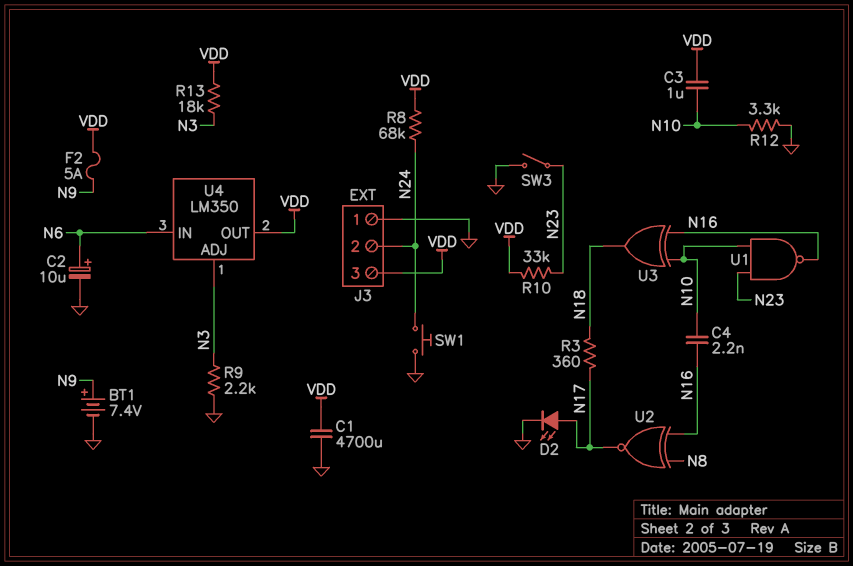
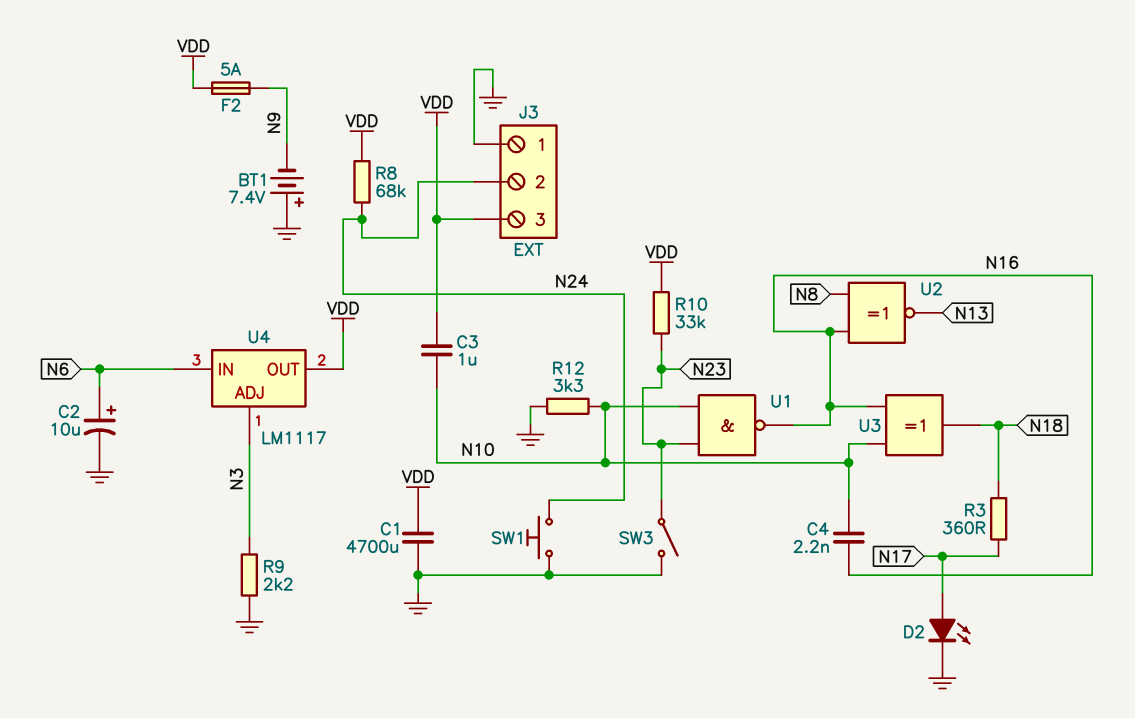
BT1: 7.4V (plus N9, minus GND) -> 7.4V (plus GND, minus N9)
R13: 18k (N3, VDD) -> none
U2: XNOR (in N8, in N16, out N17) -> XNOR (in N8, in N16, out N13)
U4: LM350 -> LM1117

